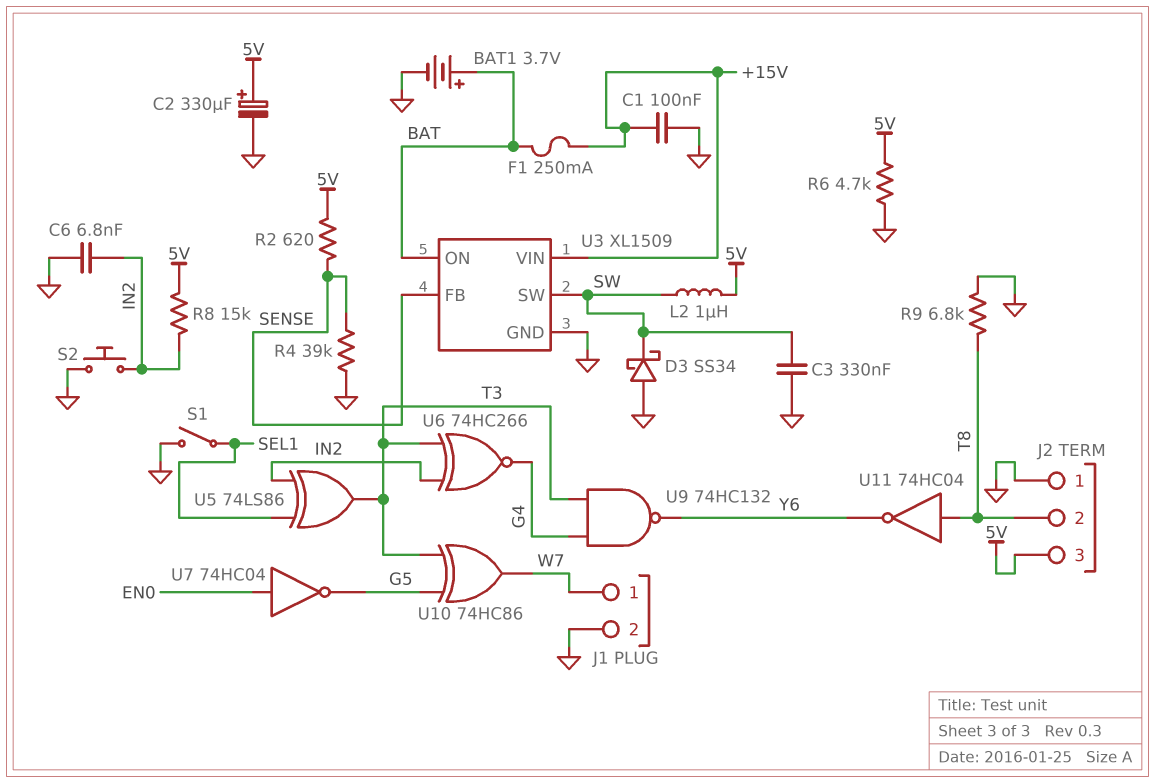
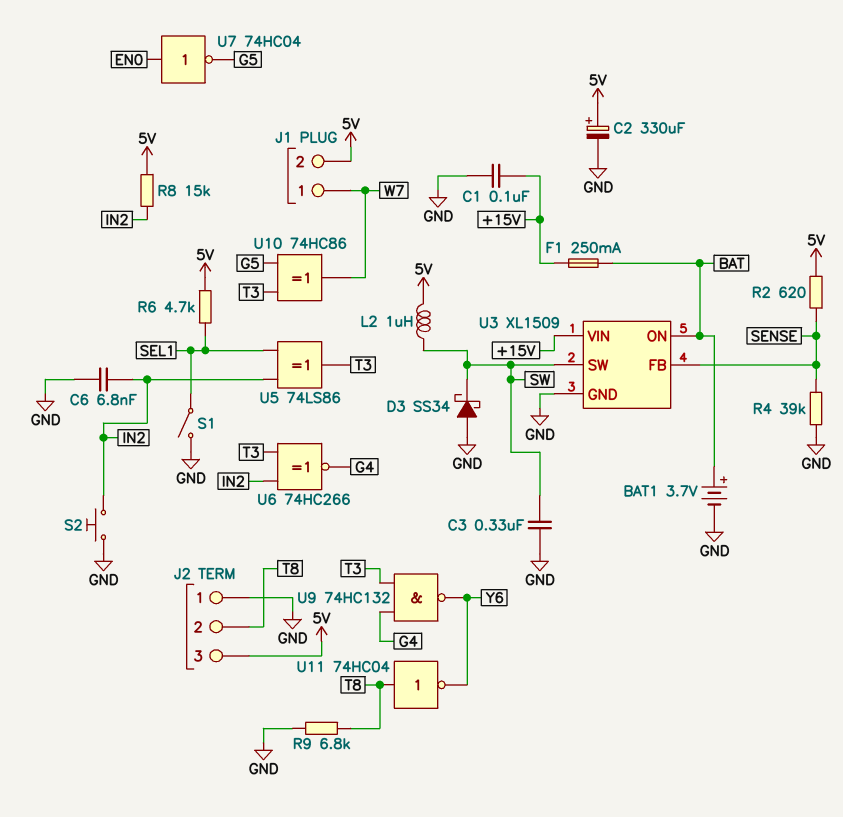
J1 pin 2: GND -> 5V
R6: 4.7k (5V, GND) -> 4.7k (5V, SEL1)

